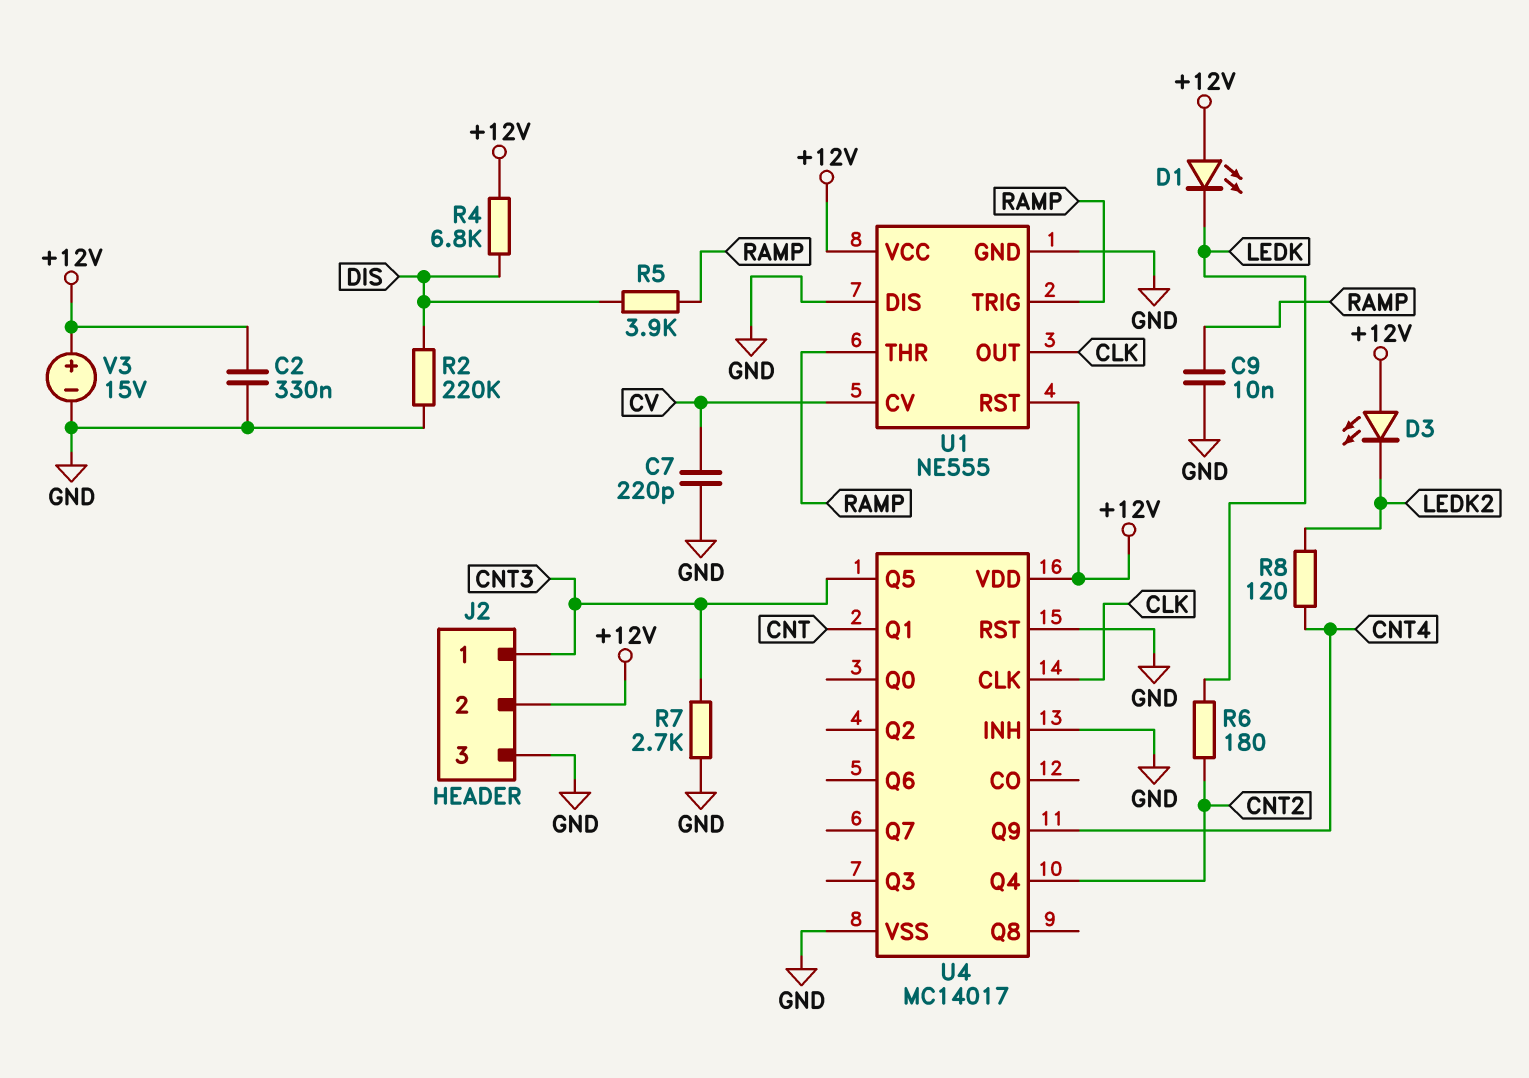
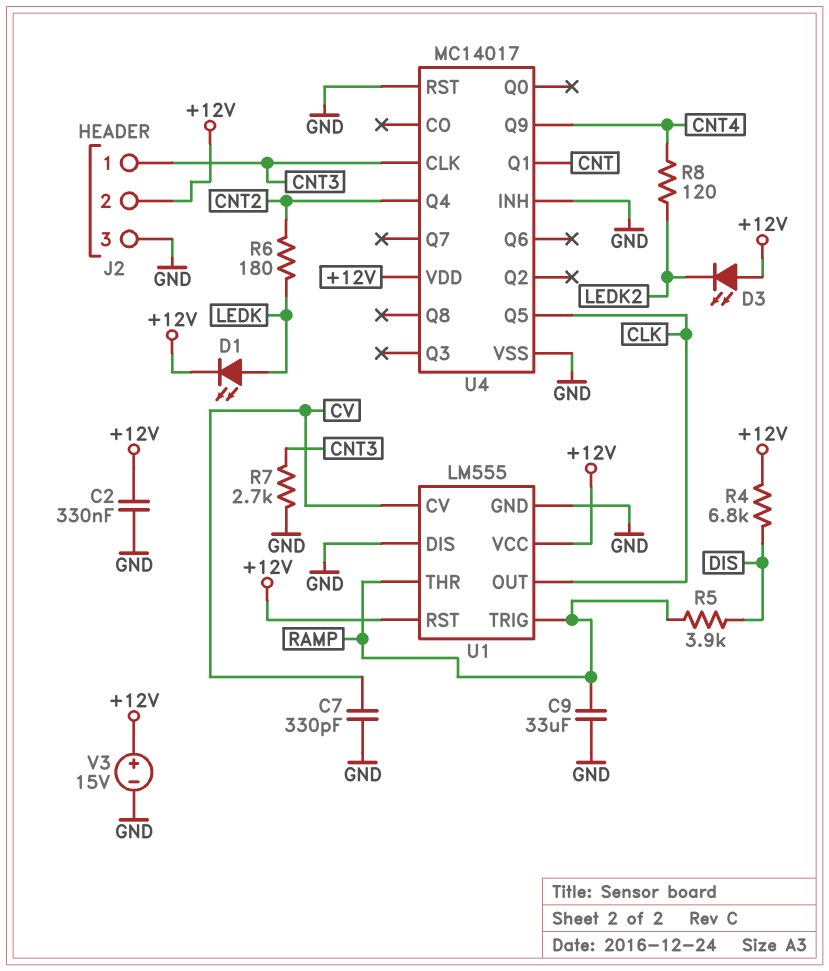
C7: 220pF (CV, GND) -> 330pF (CV, GND)
C9: 10nF (GND, RAMP) -> 33uF (GND, RAMP)
D1: LED (A +12V, K LEDK) -> LED (A LEDK, K +12V)
R2: 220k (DIS, GND) -> none
U1: NE555 -> LM555
U4 pin CLK: CLK -> CNT3
U4 pin Q5: CNT3 -> CLK

